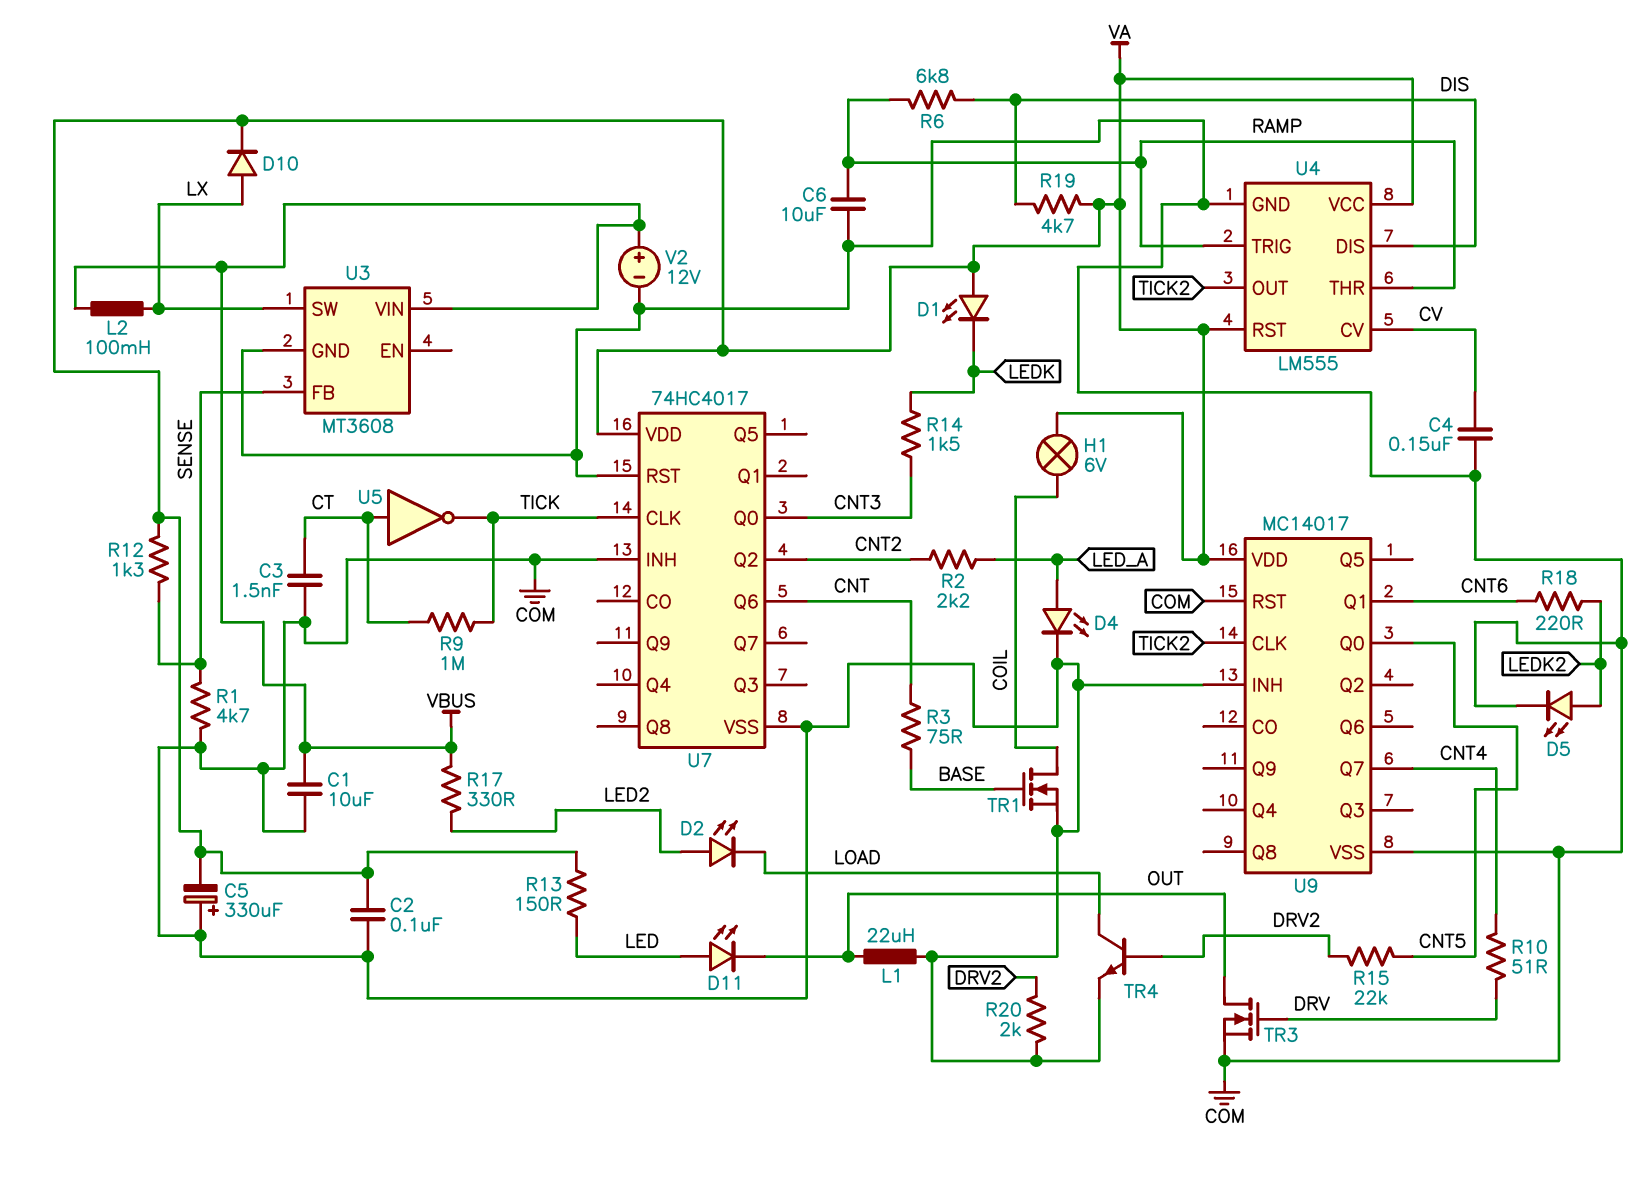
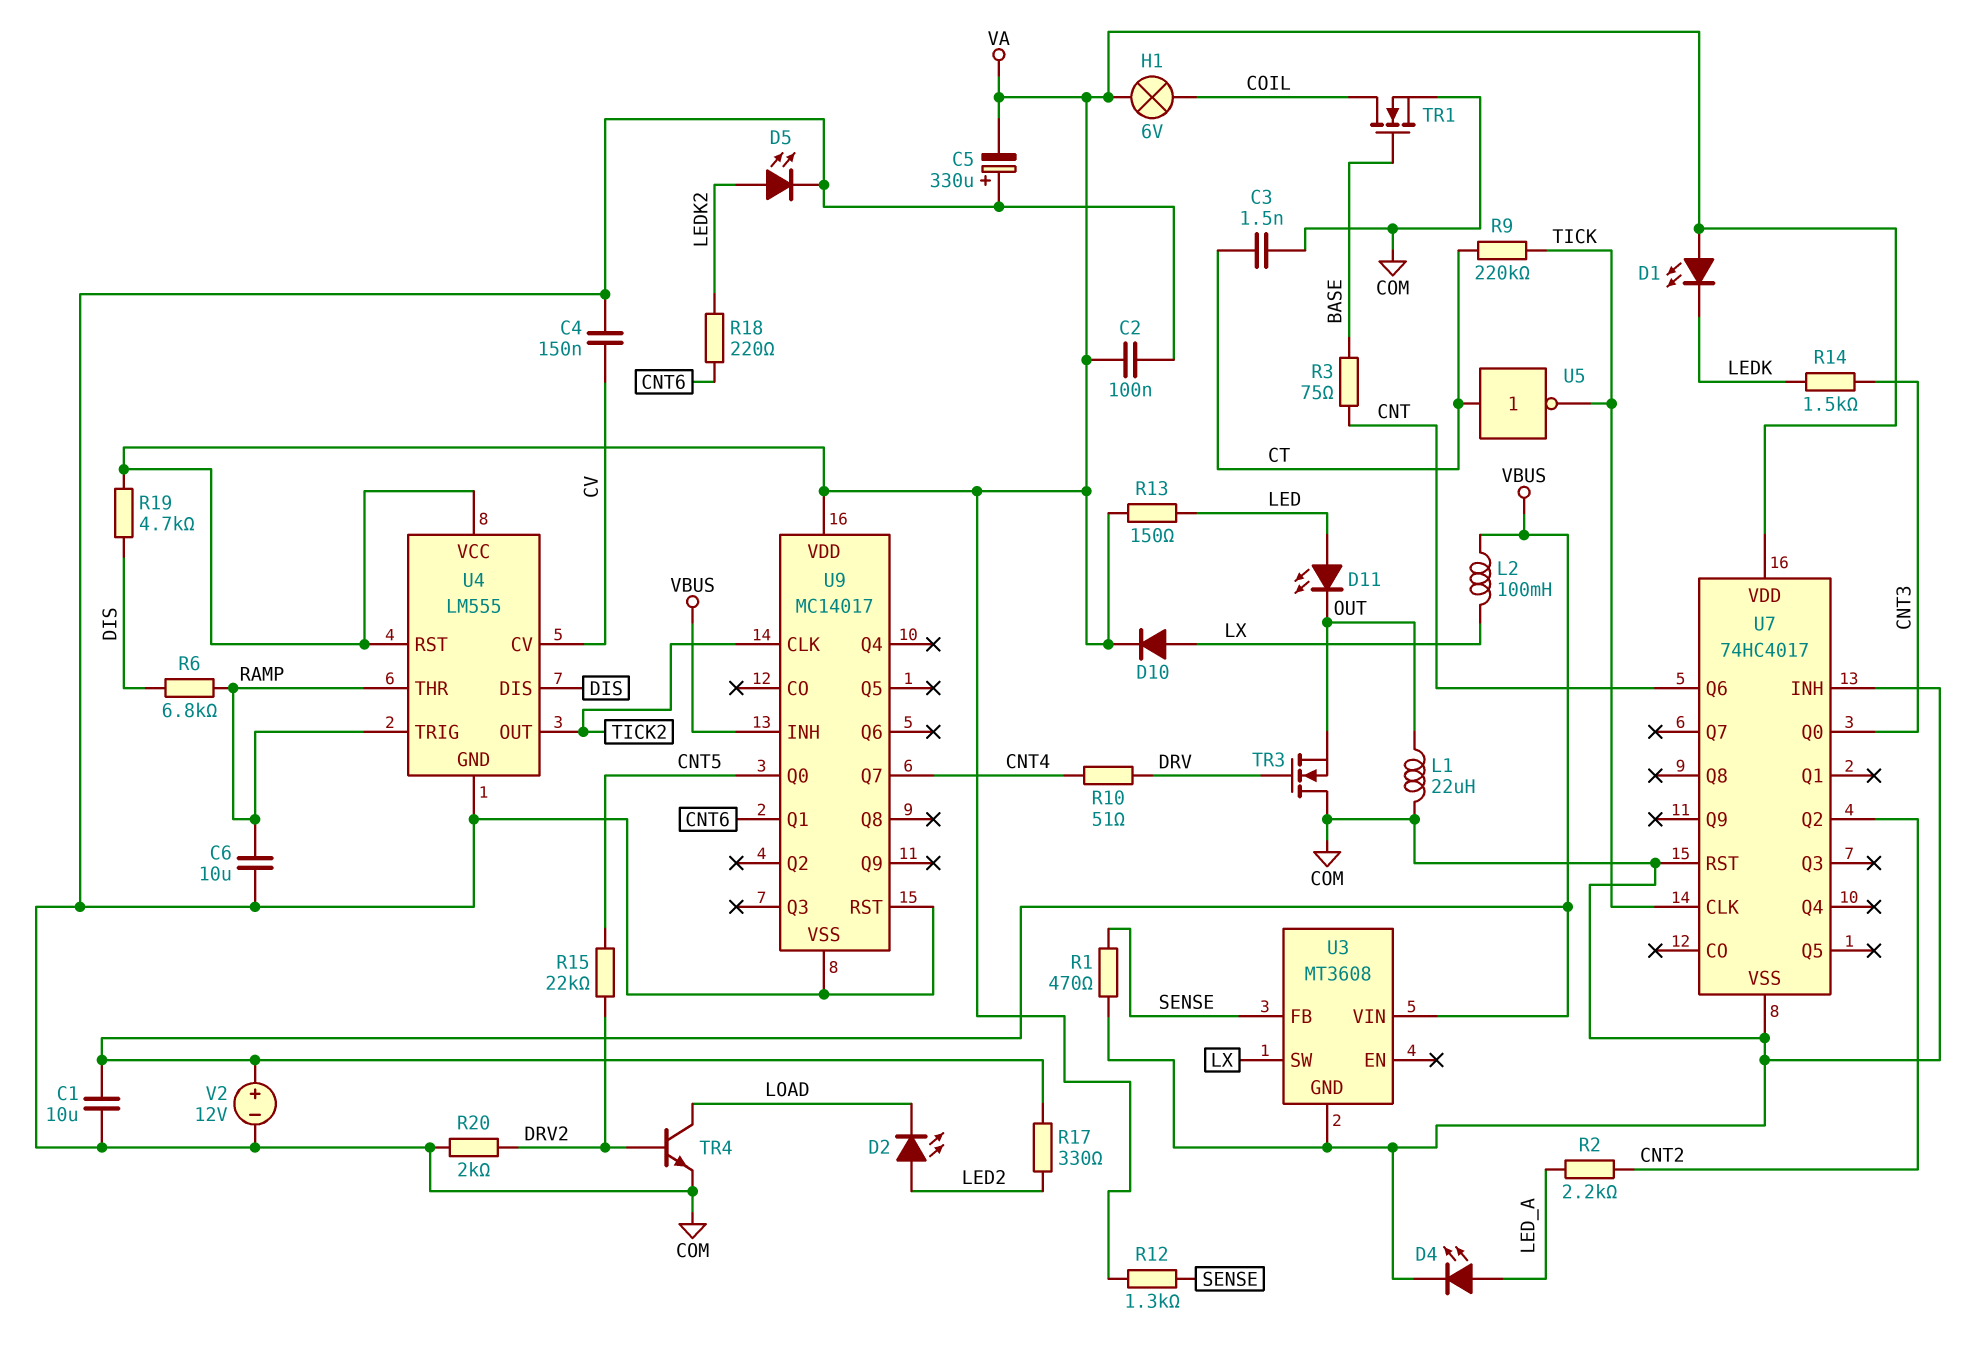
R1: 4.7k (COM, SENSE) -> 470 (COM, SENSE)
R9: 1M (CT, TICK) -> 220k (CT, TICK)
TR3: NMOS (G DRV, D OUT, S COM) -> NMOS (G DRV, D COM, S OUT)
U9 pin INH: COM -> VBUS

